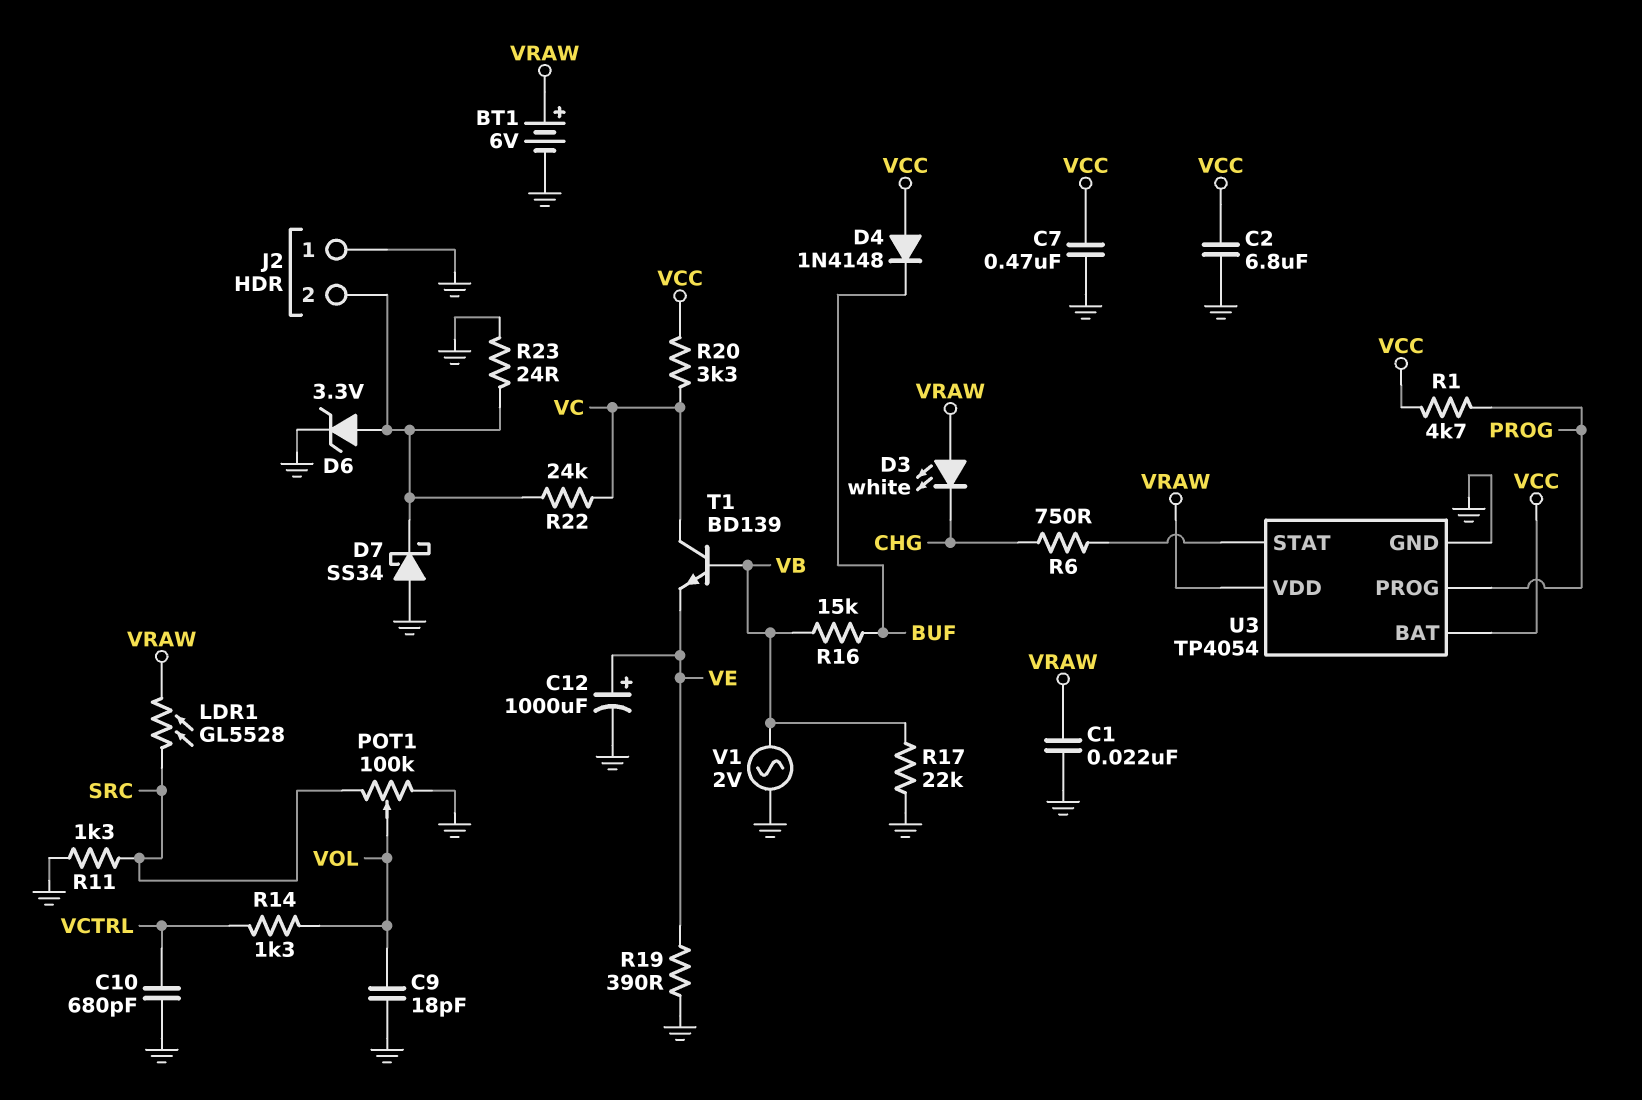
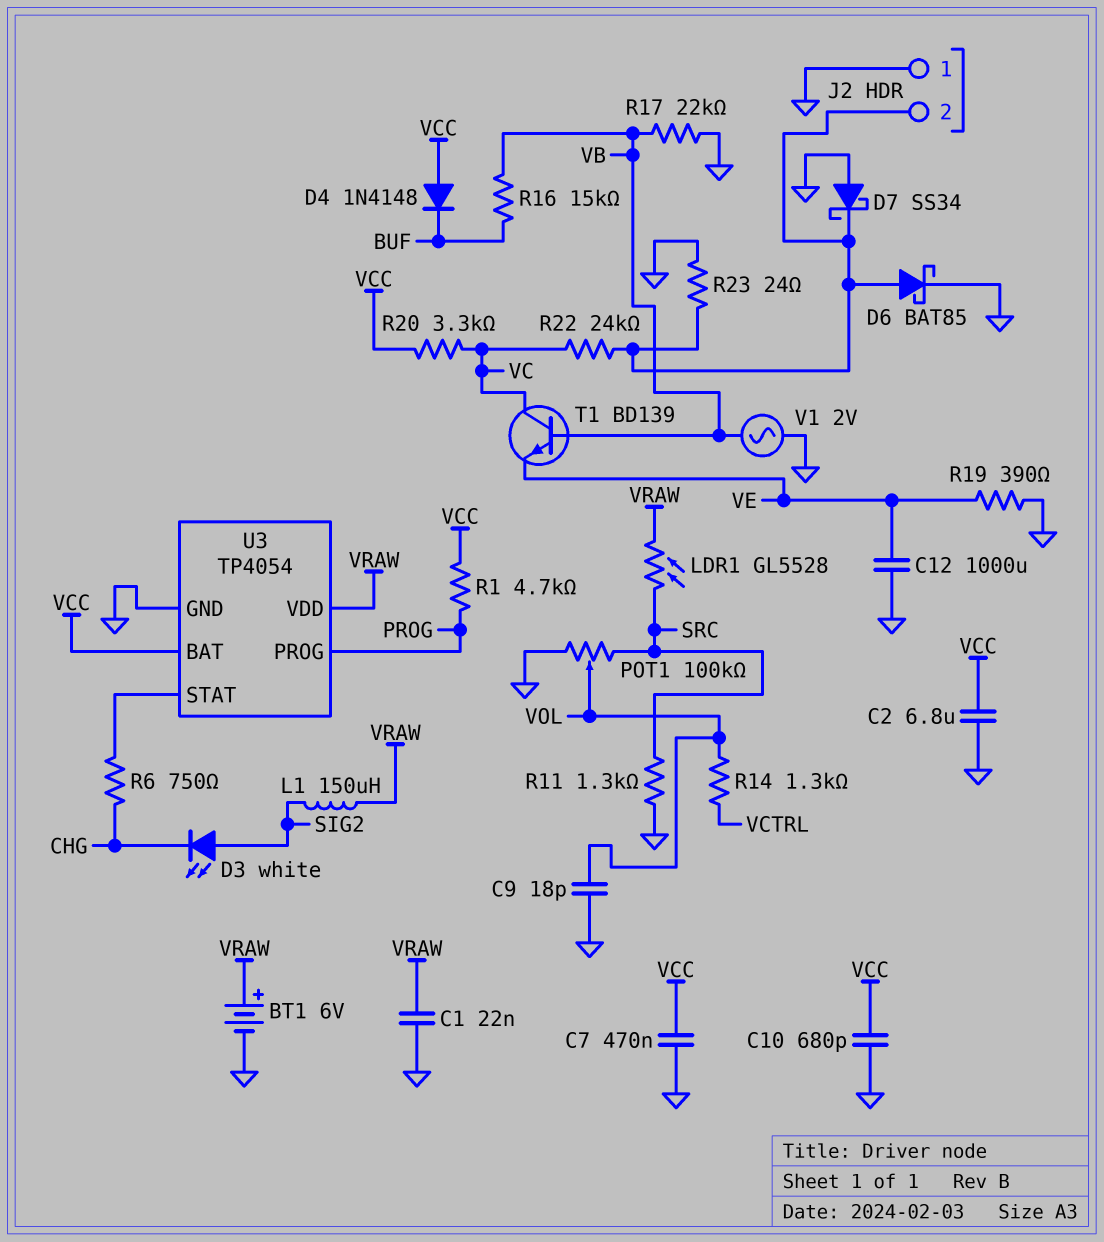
C10: 680pF (GND, VCTRL) -> 680pF (GND, VCC)
C12: 1000uF (plus VE, minus GND) -> 1000uF (GND, VE)
D3: LED white (A VRAW, K CHG) -> LED white (A SIG2, K CHG)
D6: zener 3.3V (A J2/2, K GND) -> schottky BAT85 (A J2/2, K GND)
L1: none -> 150uH (SIG2, VRAW)

